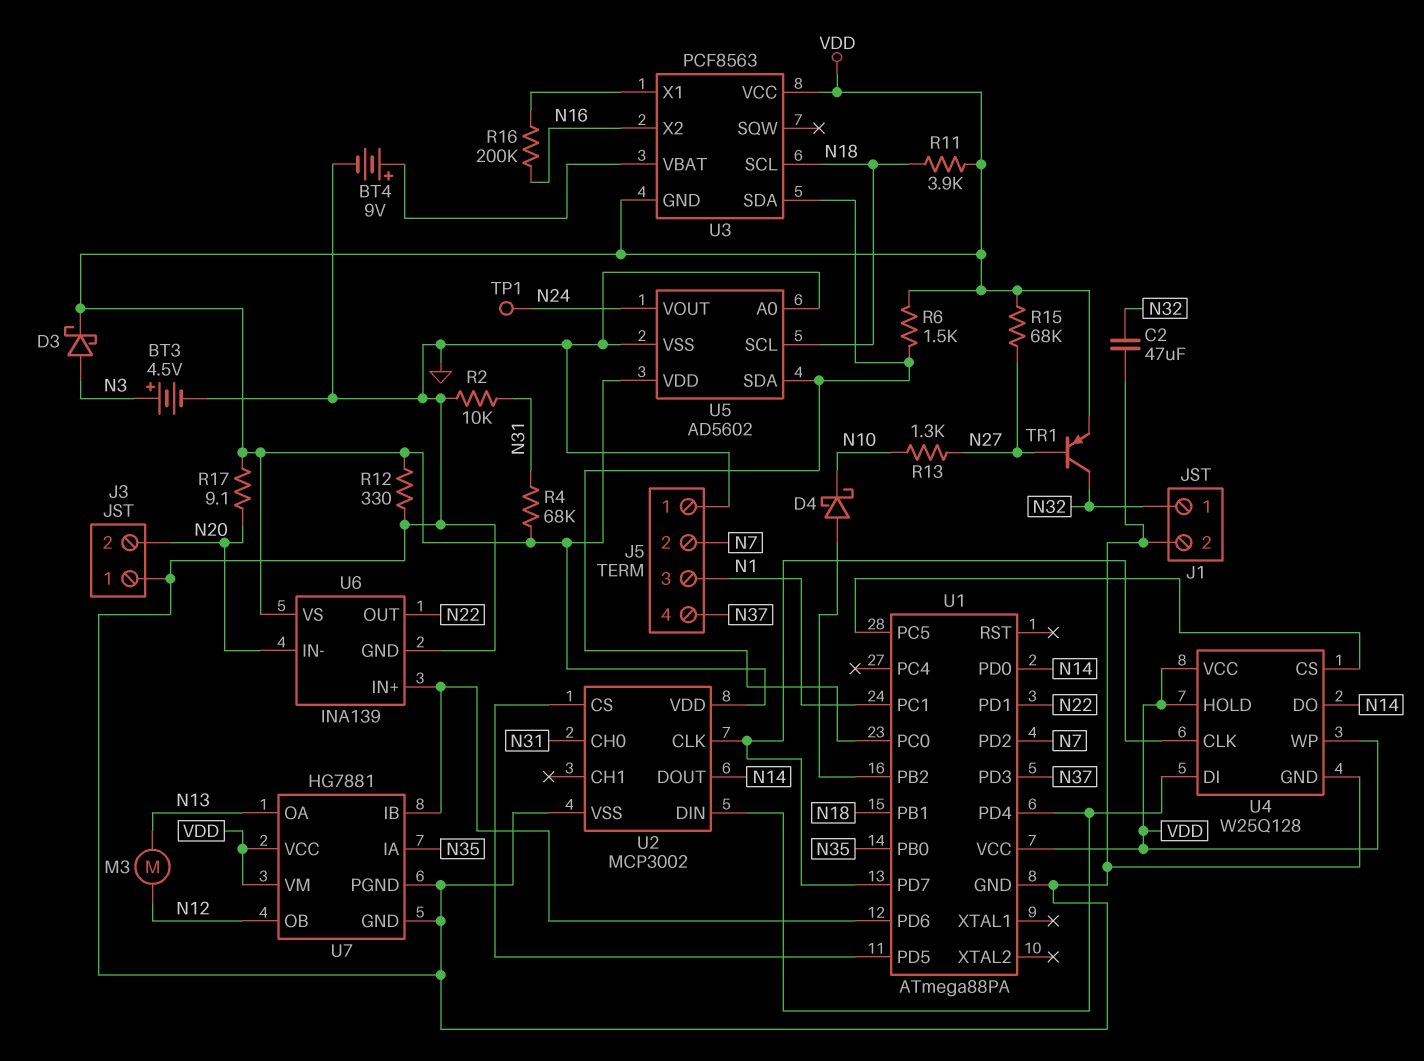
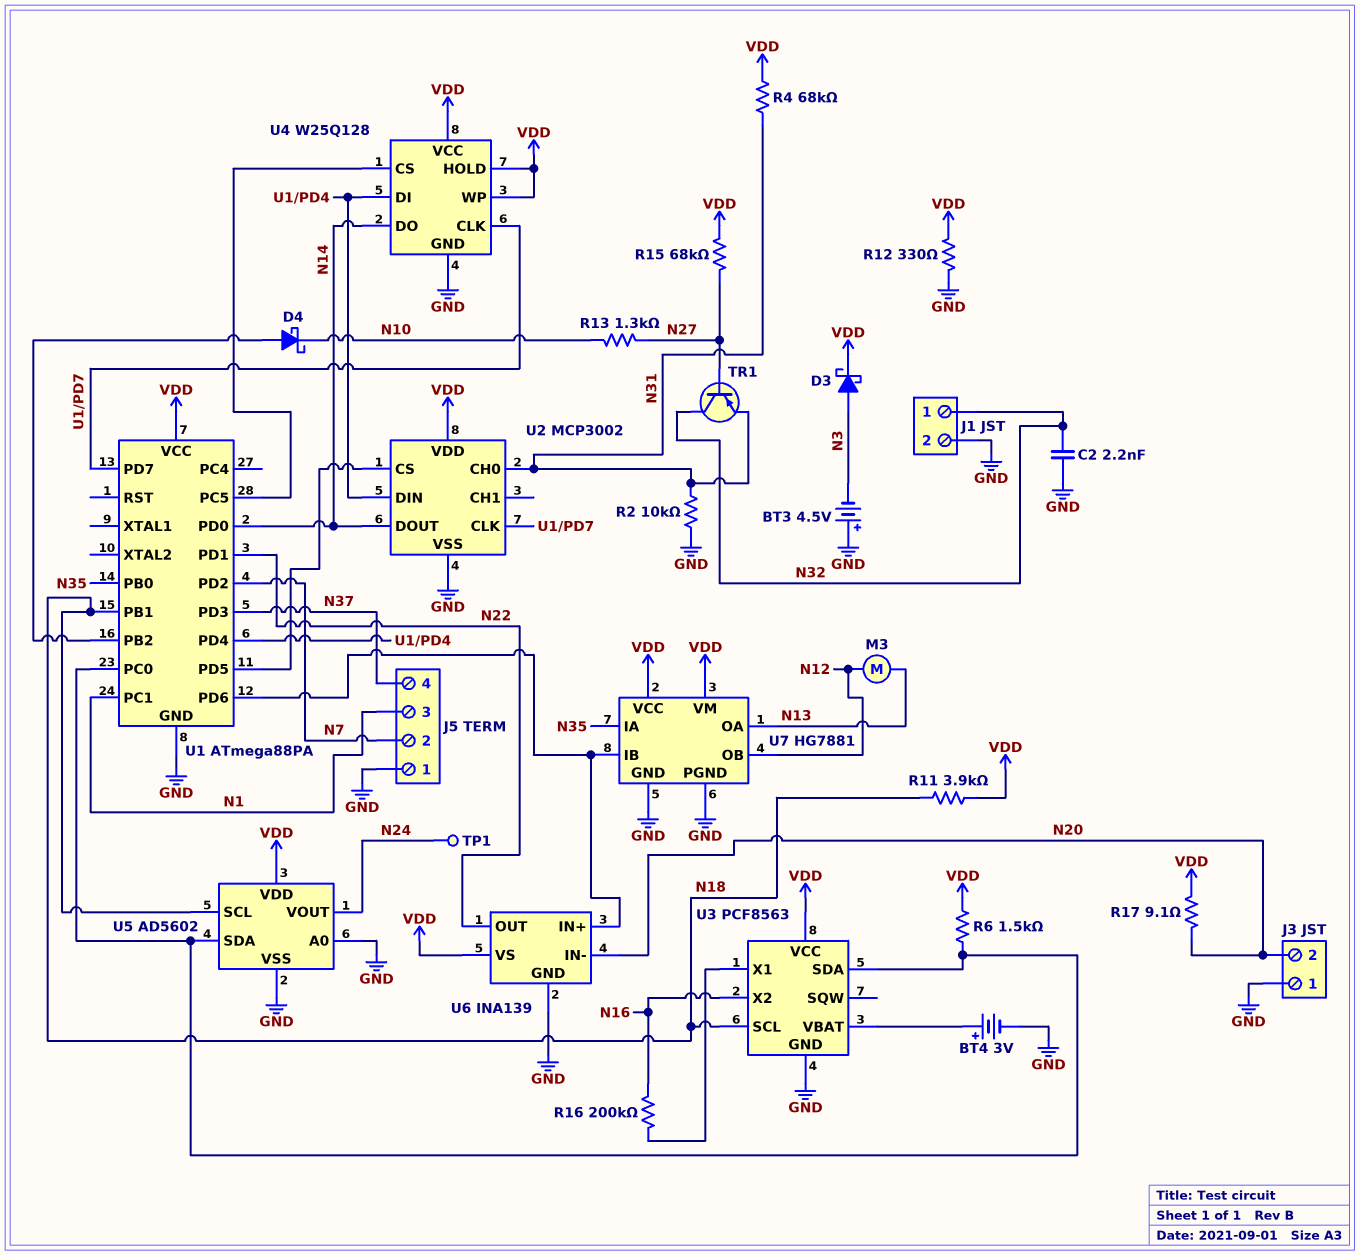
BT3: 4.5V (plus N3, minus GND) -> 4.5V (plus GND, minus N3)
BT4: 9V (plus U3/VBAT, minus GND) -> 3V (plus U3/VBAT, minus GND)
C2: 47uF (GND, N32) -> 2.2nF (GND, N32)
TR1: PNP (B N27, C N32, E VDD) -> PNP (B N27, C N32, E N31)
U3 pin GND: VDD -> GND

